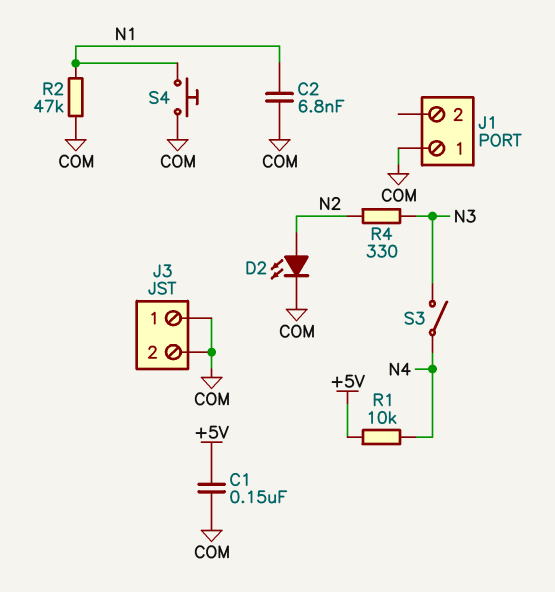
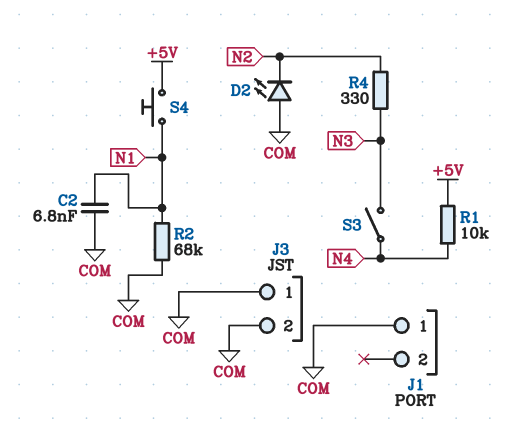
C1: 150nF (+5V, COM) -> none
D2: LED (A N2, K COM) -> LED (A COM, K N2)
R2: 47k (COM, N1) -> 68k (COM, N1)
S4: button (COM, N1) -> button (+5V, N1)

